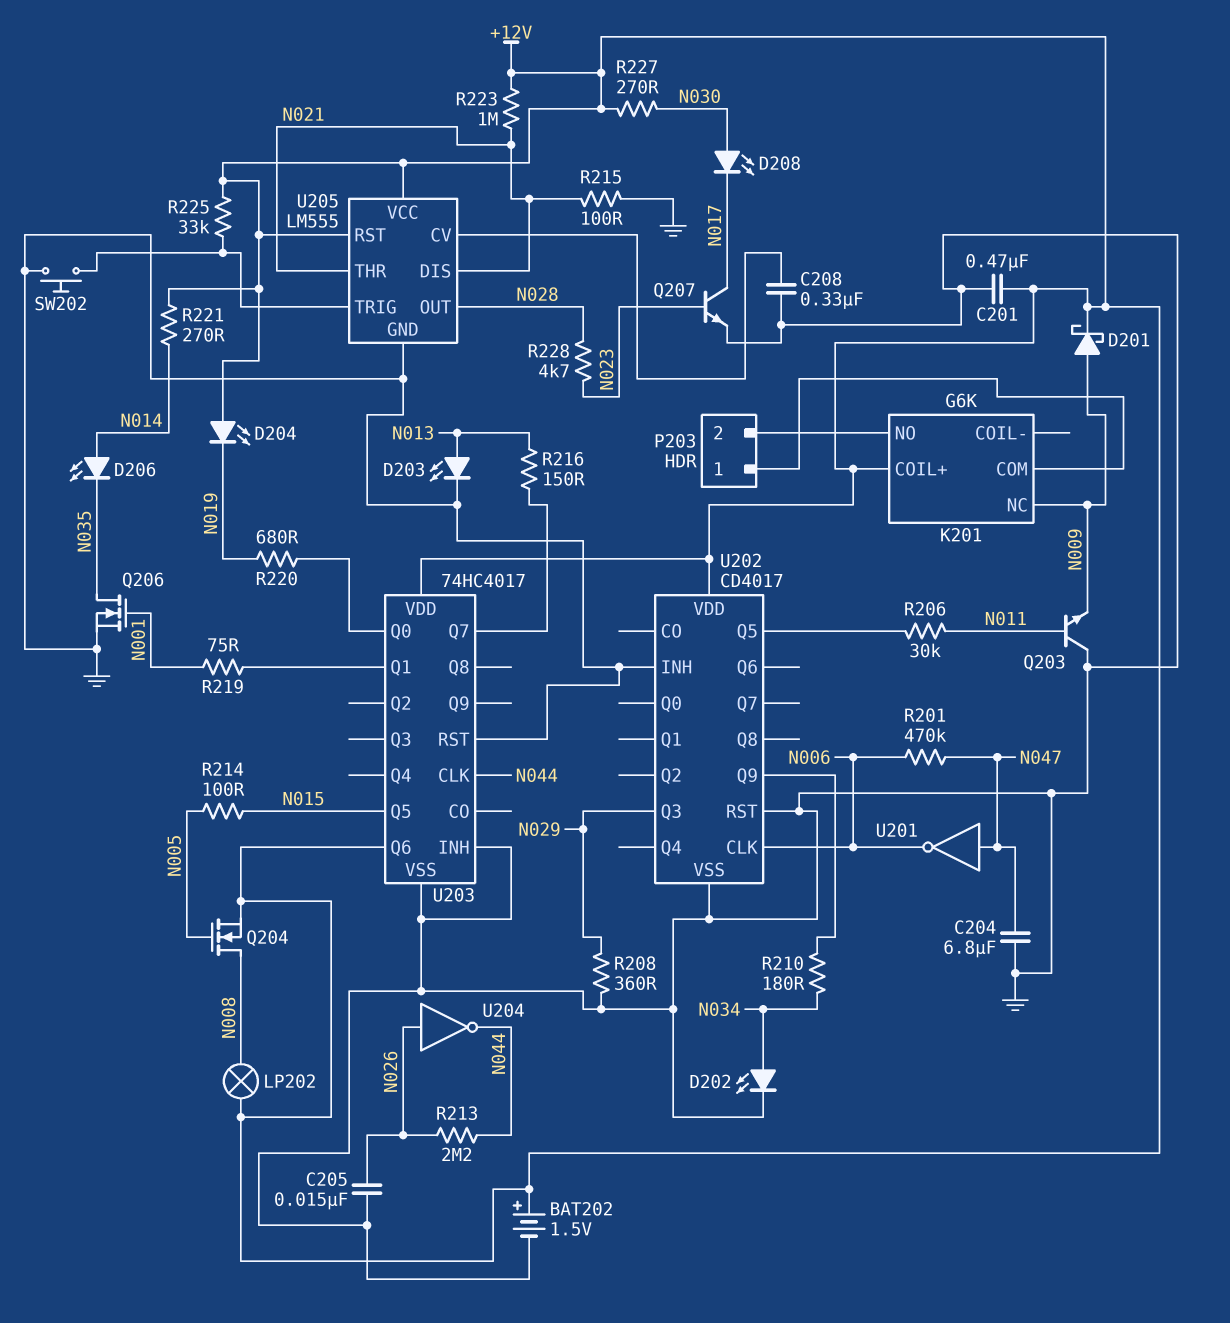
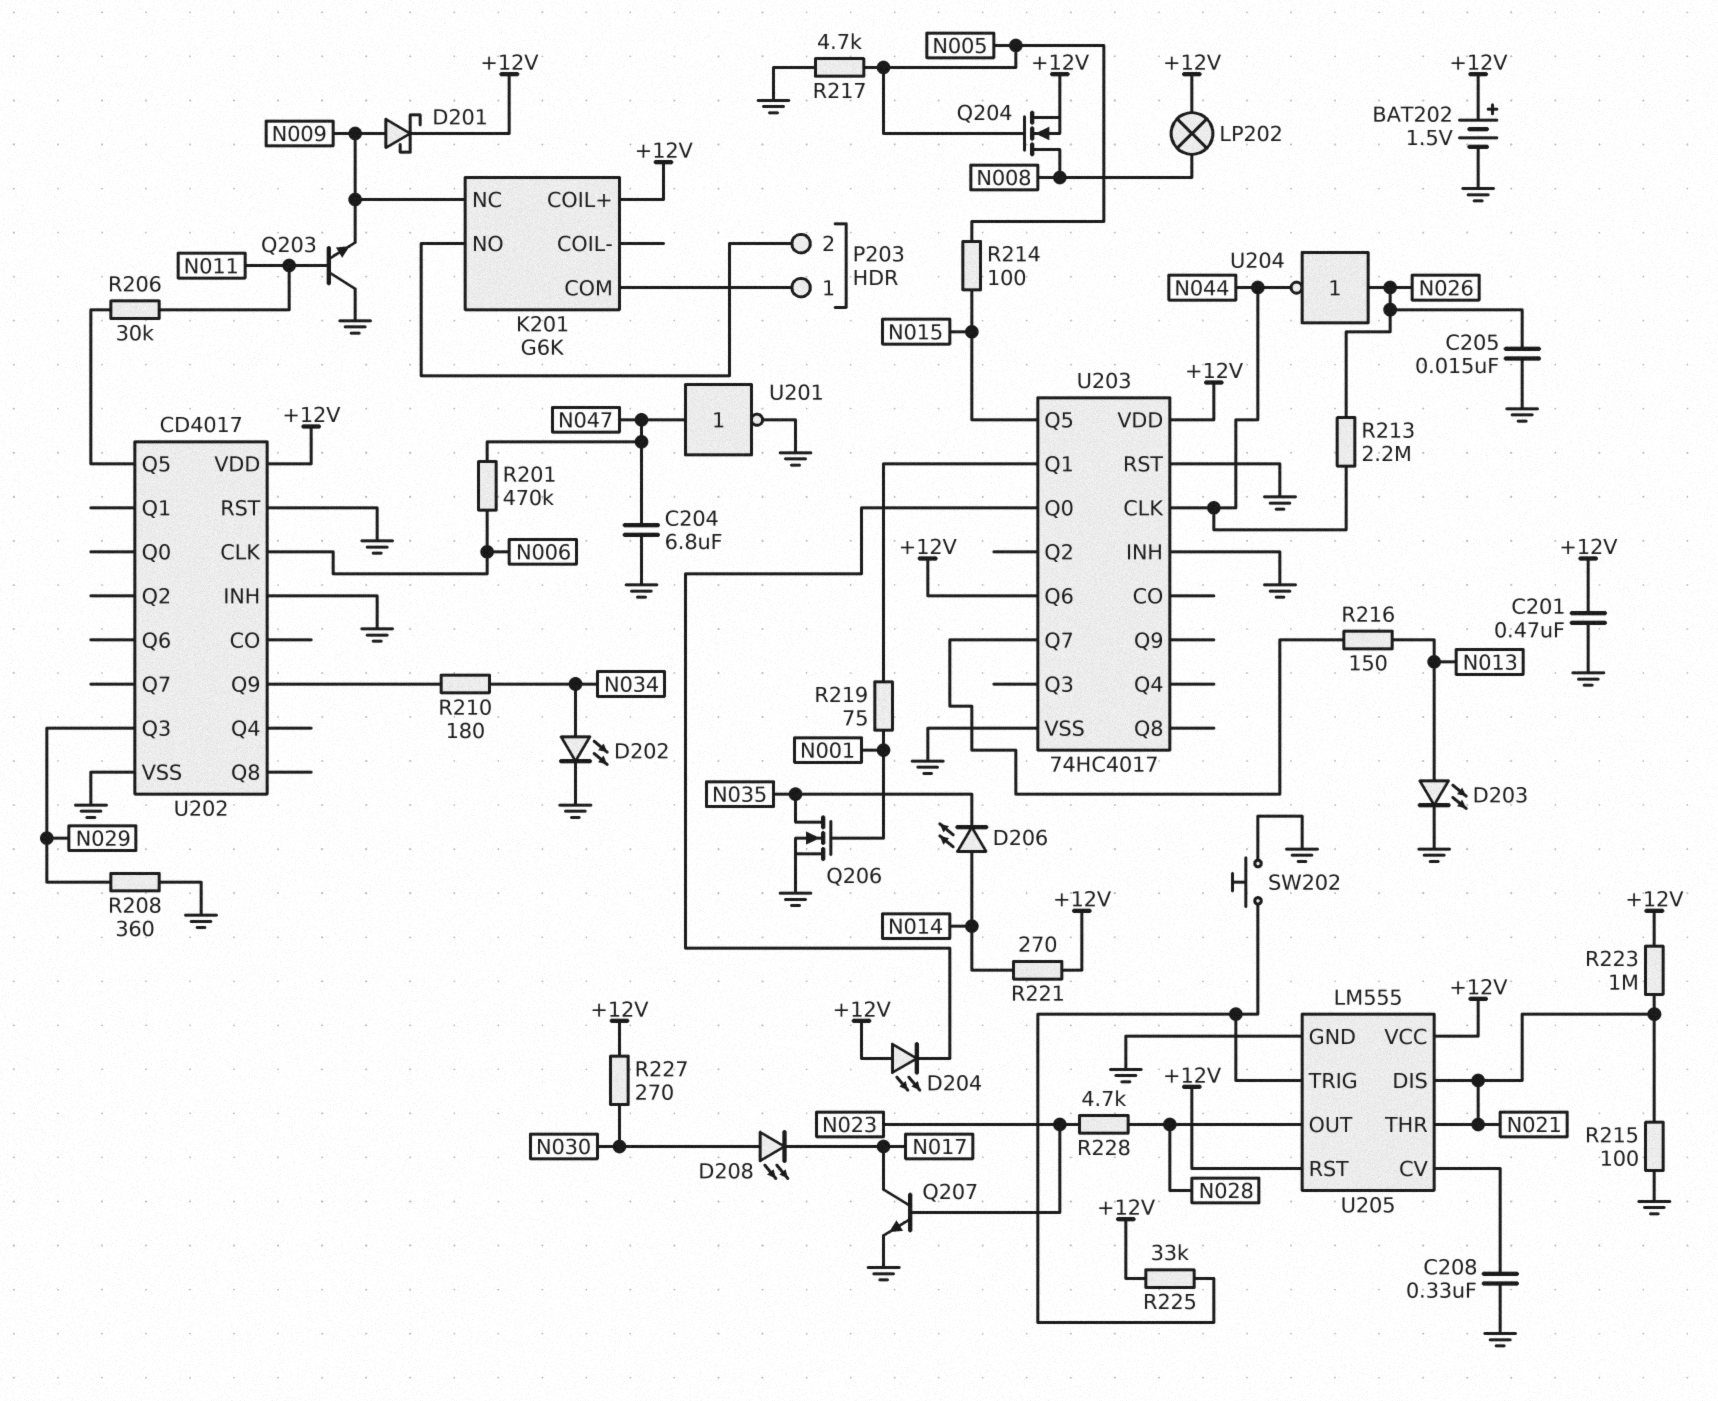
D204: LED (A +12V, K N019) -> LED (A +12V, K U203/Q0)
R217: none -> 4.7k (GND, N005)
R220: 680 (N019, U203/Q0) -> none
U201: NOT (in N047, out N006) -> NOT (in N047, out GND)

